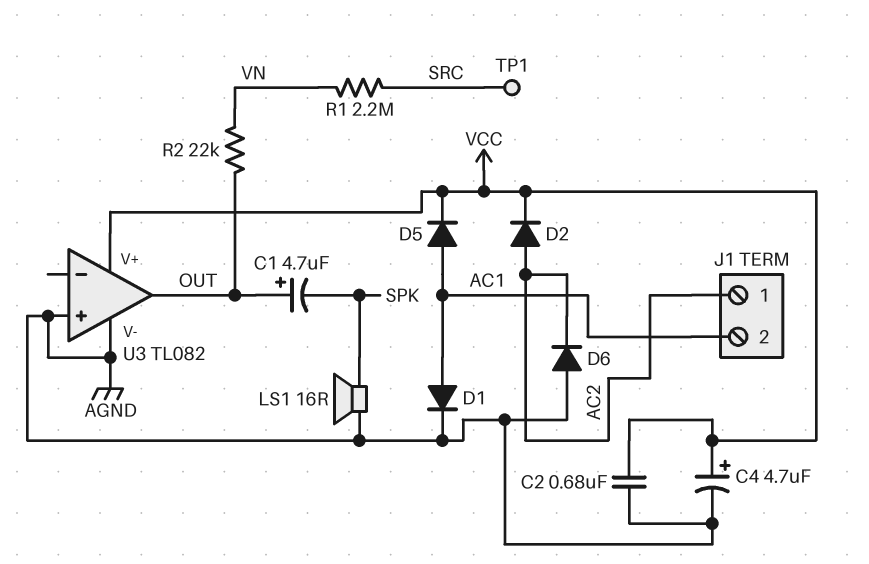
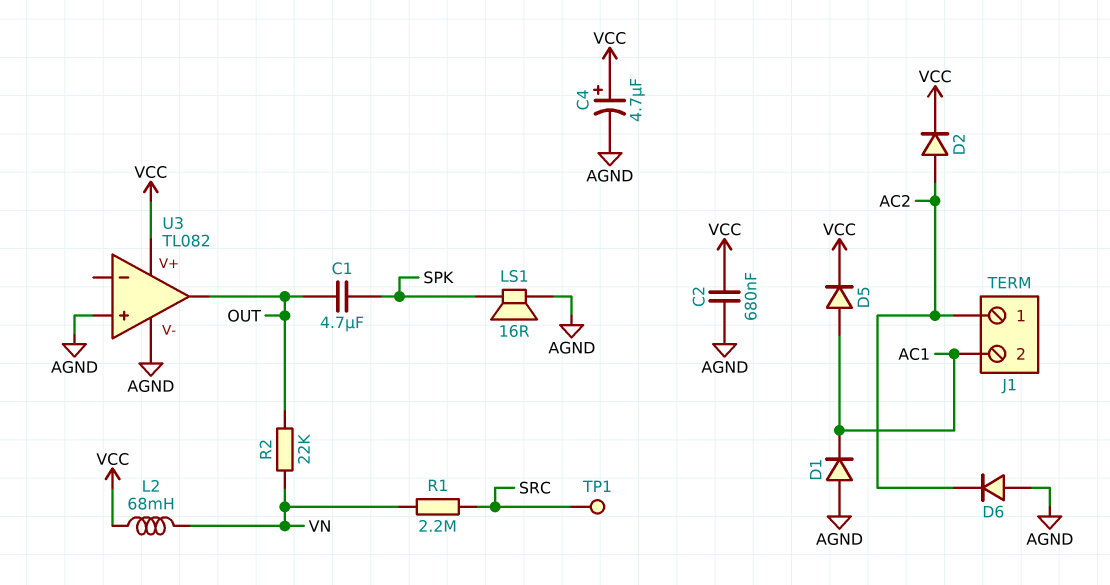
C1: 4.7uF (plus OUT, minus SPK) -> 4.7uF (OUT, SPK)
D1: diode (A AC1, K AGND) -> diode (A AGND, K AC1)
L2: none -> 68mH (VCC, VN)

